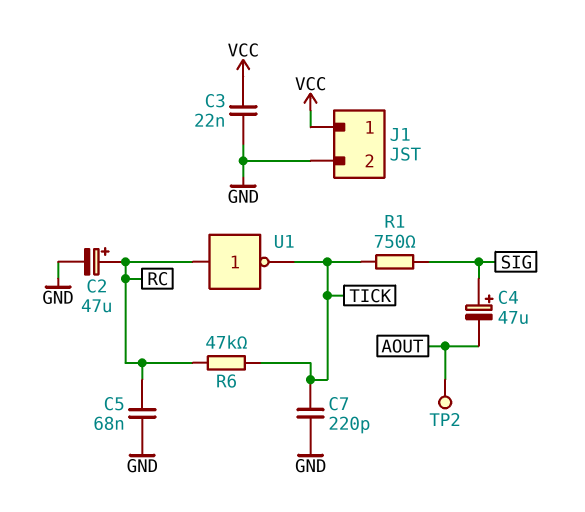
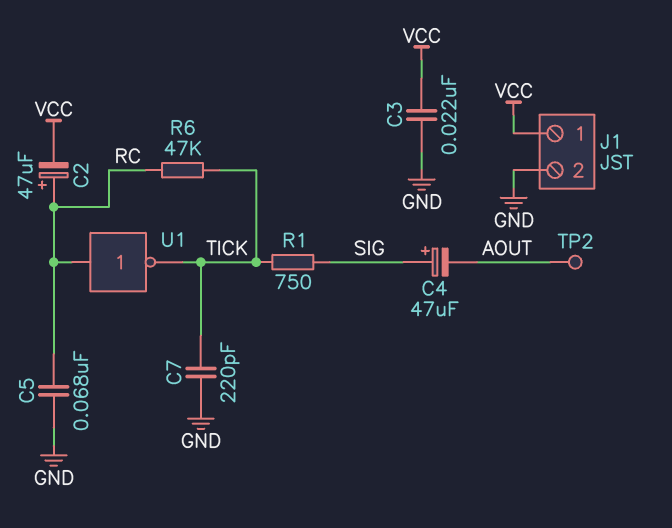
C2: 47uF (plus RC, minus GND) -> 47uF (plus RC, minus VCC)

